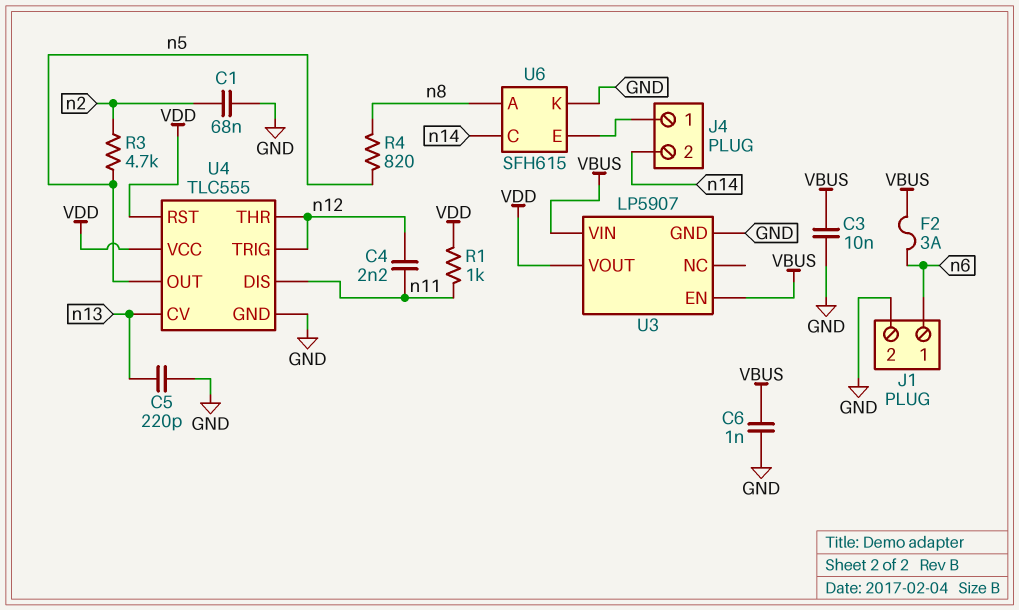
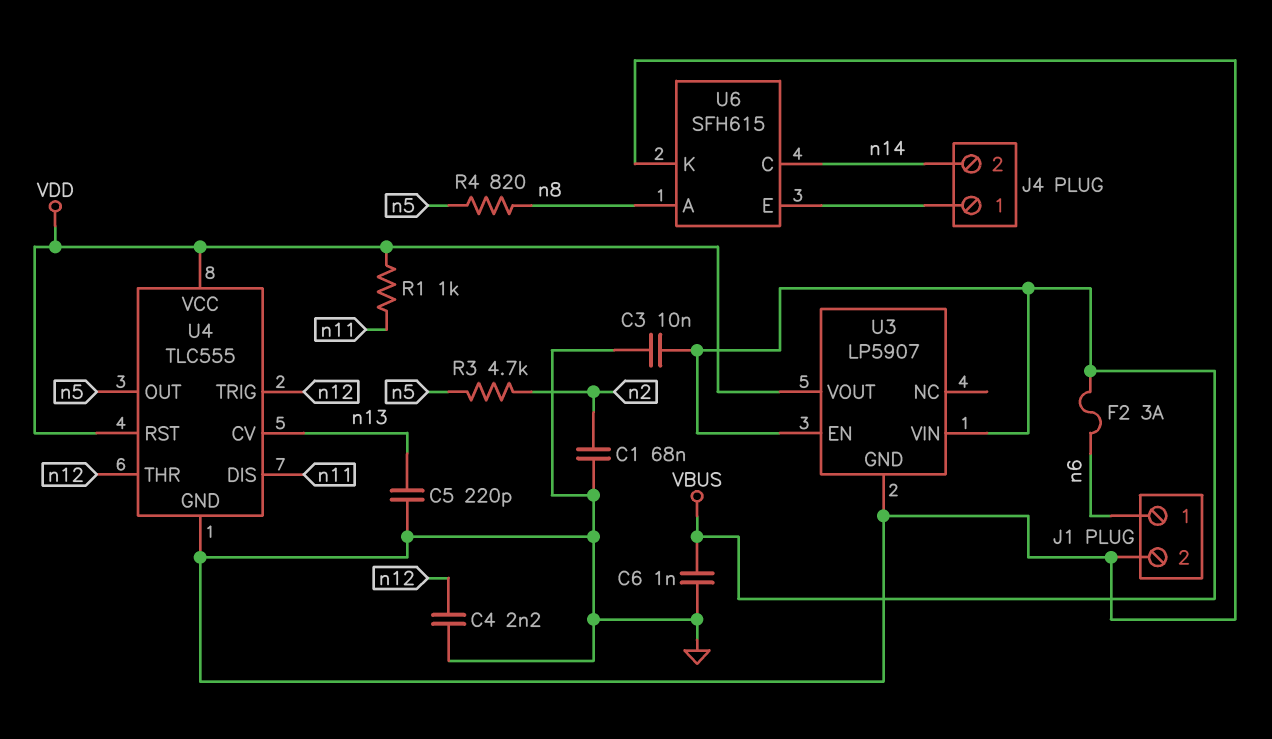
C4: 2.2nF (n11, n12) -> 2.2nF (GND, n12)

